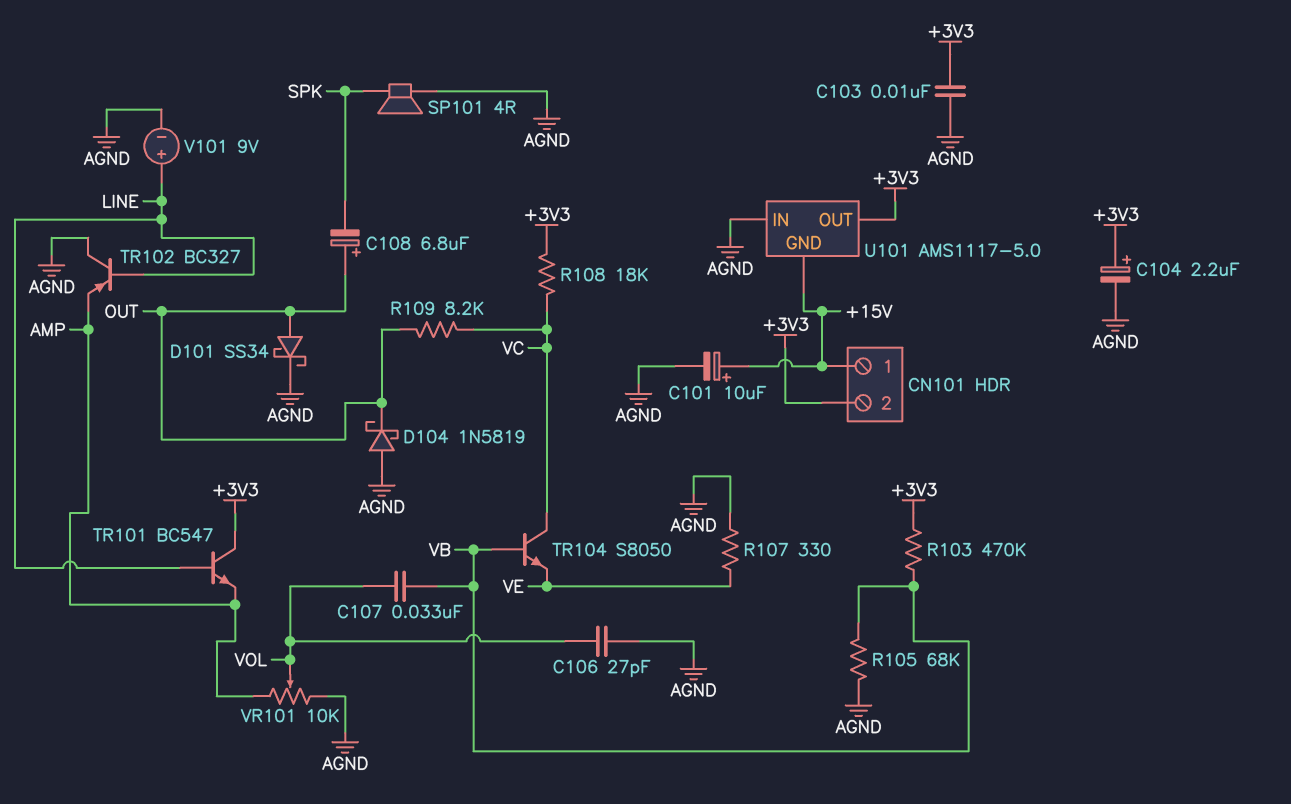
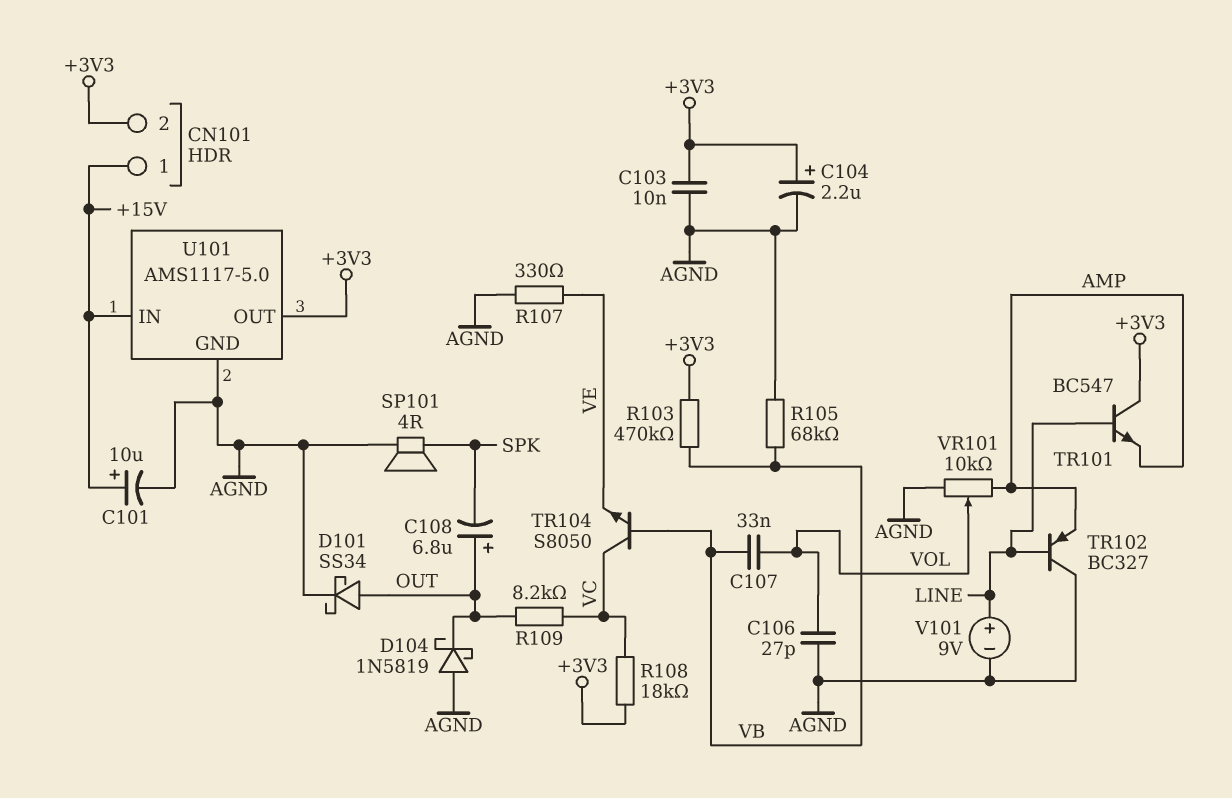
U101 pin GND: +15V -> AGND
U101 pin IN: AGND -> +15V

